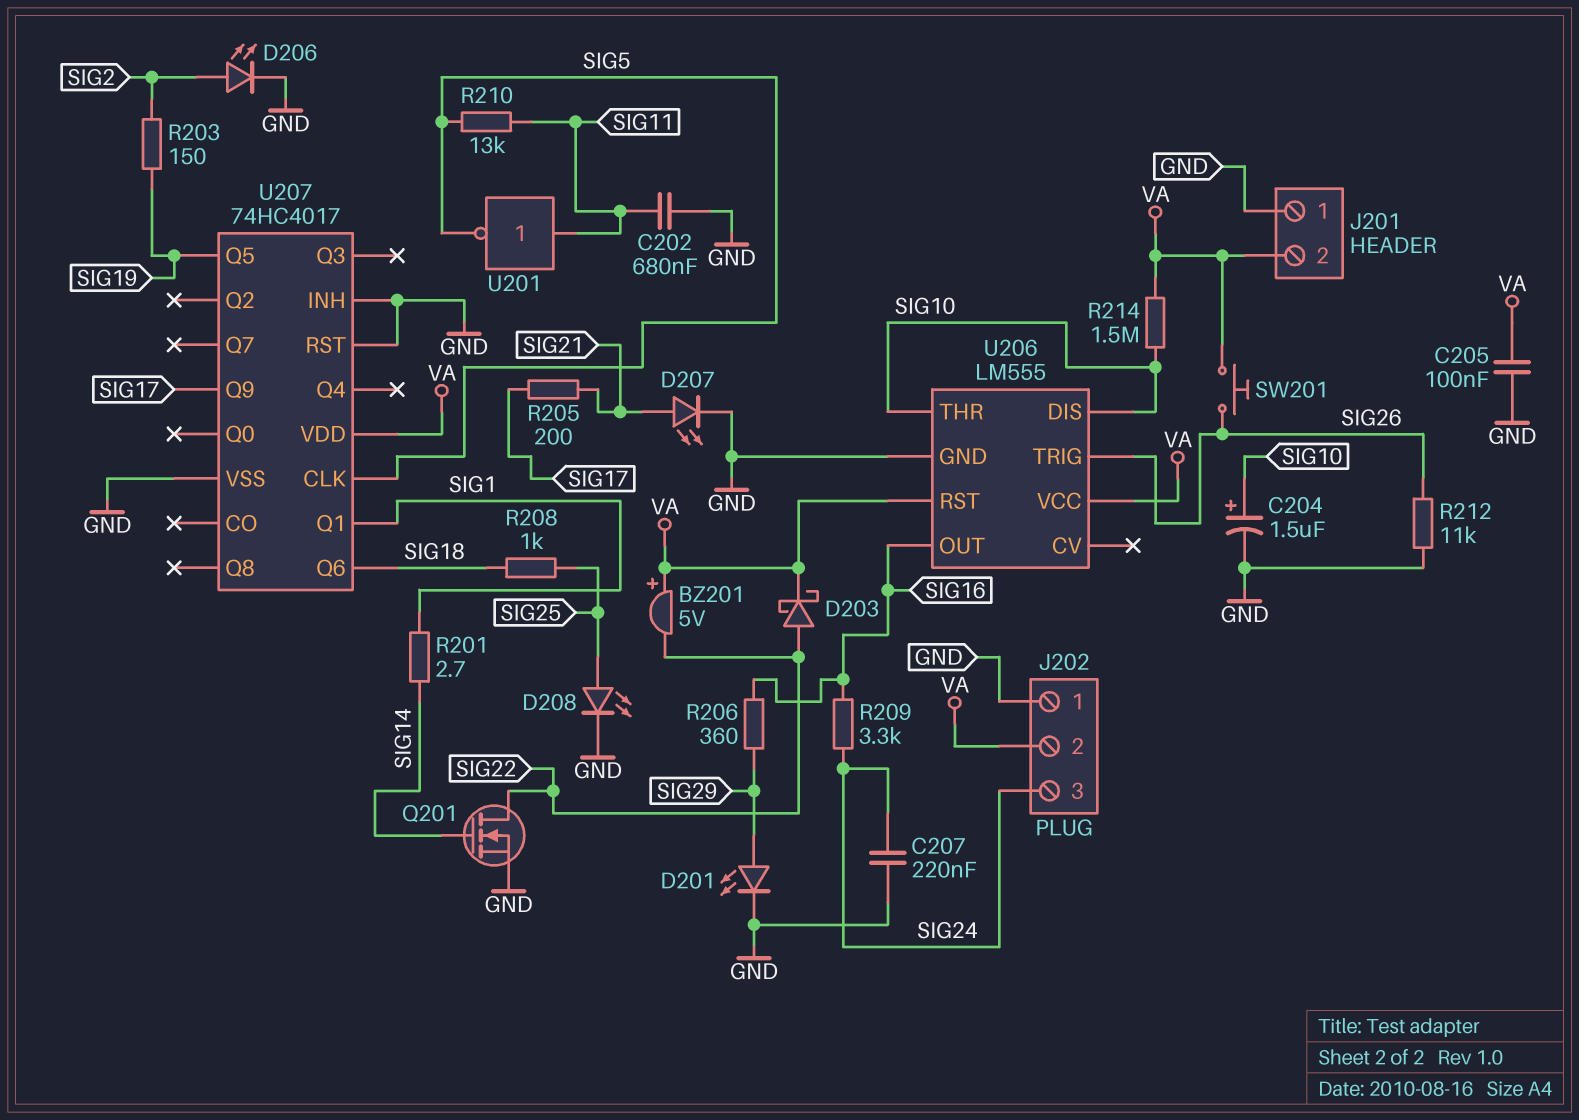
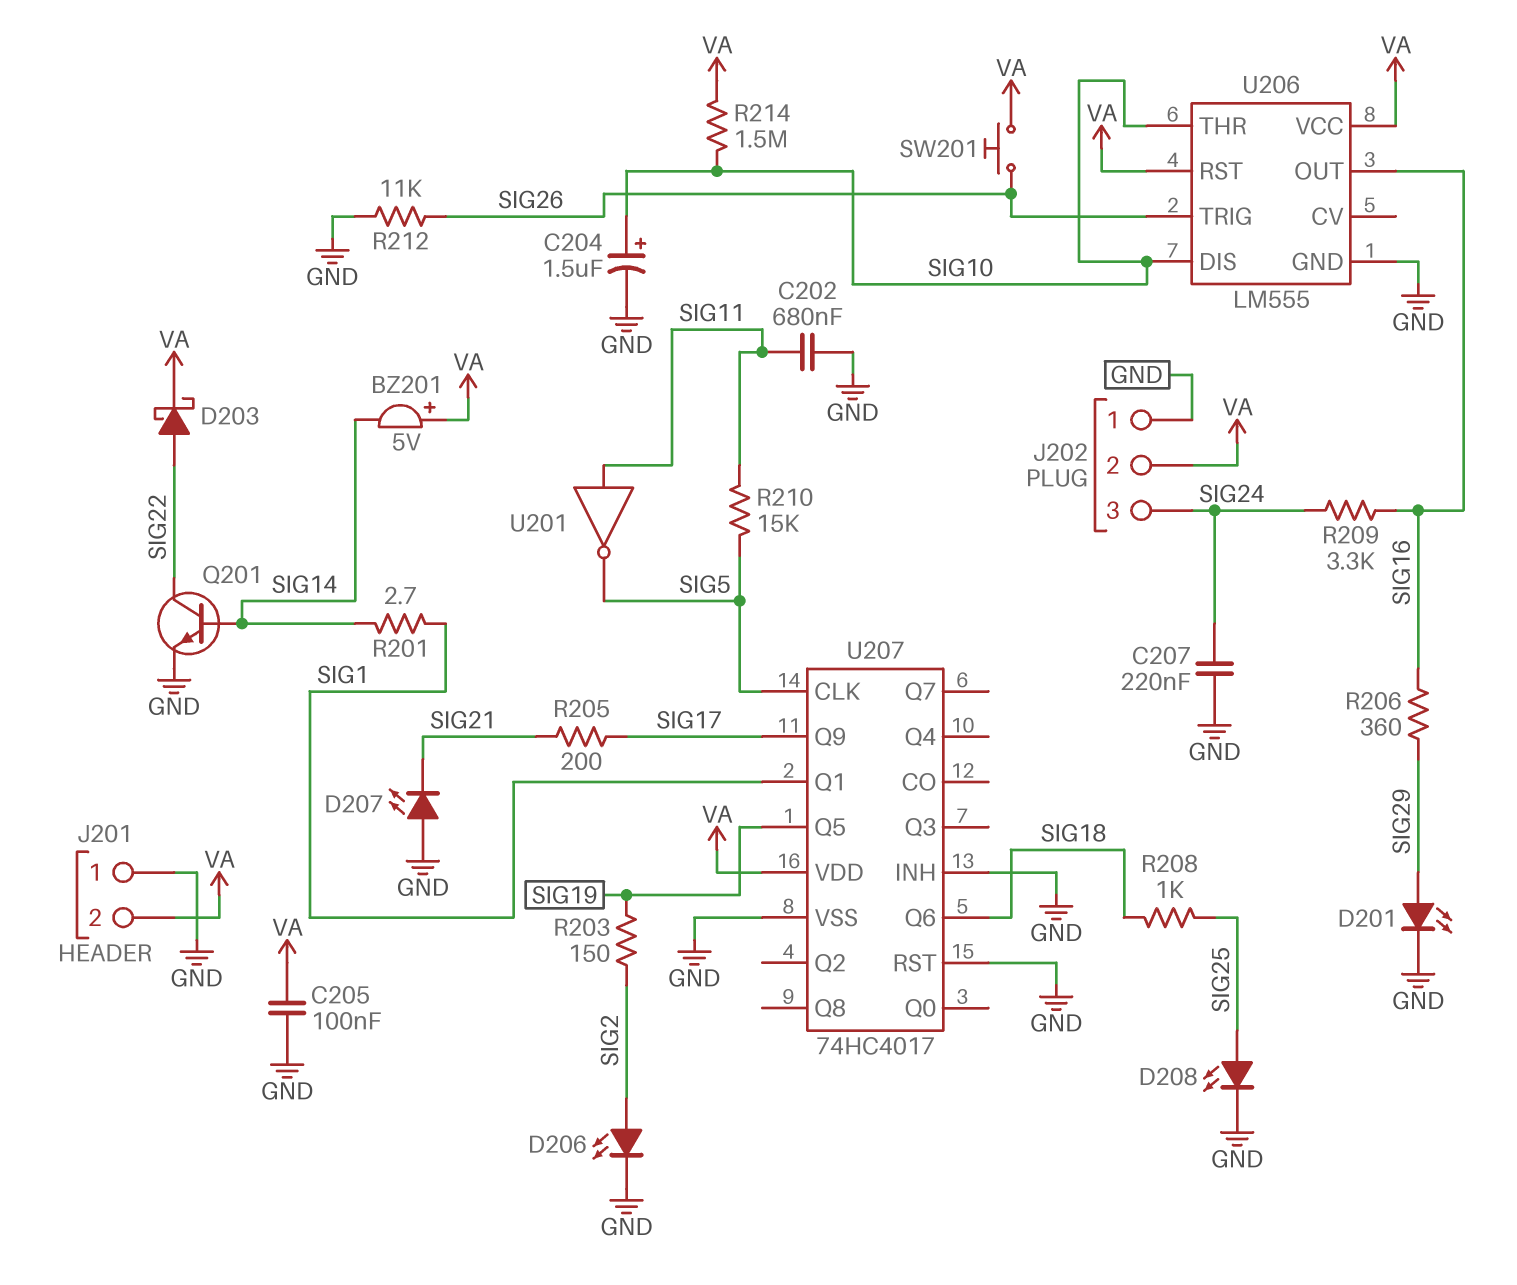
BZ201: buzzer 5V (plus VA, minus SIG22) -> buzzer 5V (plus VA, minus SIG14)
D207: LED (A SIG21, K GND) -> LED (A GND, K SIG21)
Q201: NMOS (G SIG14, D SIG22, S GND) -> NPN (B SIG14, C SIG22, E GND)
R210: 13k (SIG5, SIG11) -> 15k (SIG5, SIG11)

